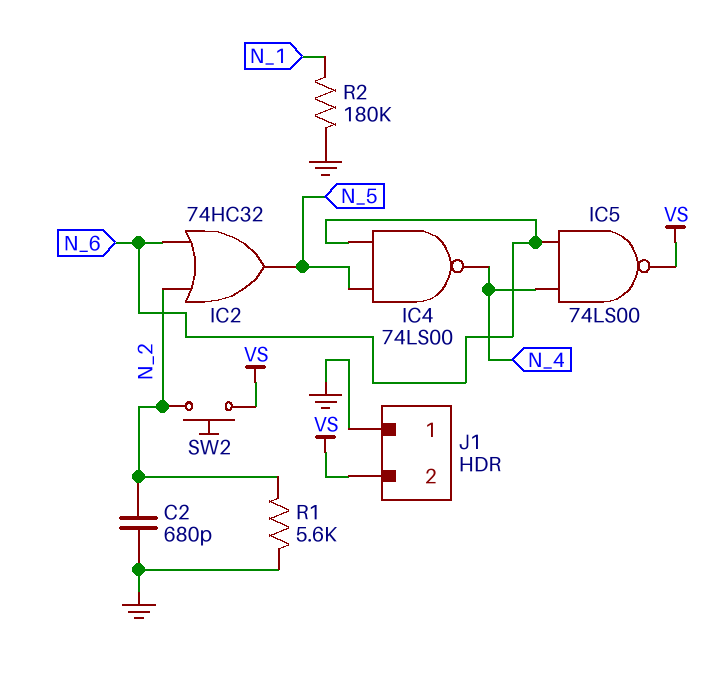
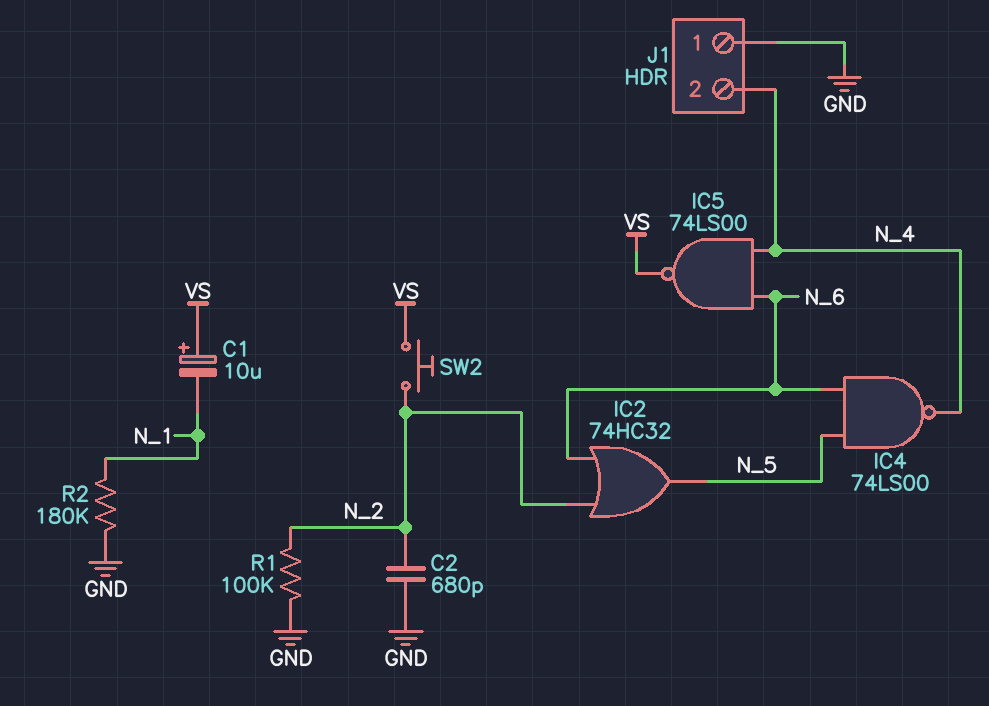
C1: none -> 10uF (plus VS, minus N_1)
J1 pin 2: VS -> N_4
R1: 5.6k (GND, N_2) -> 100k (GND, N_2)

